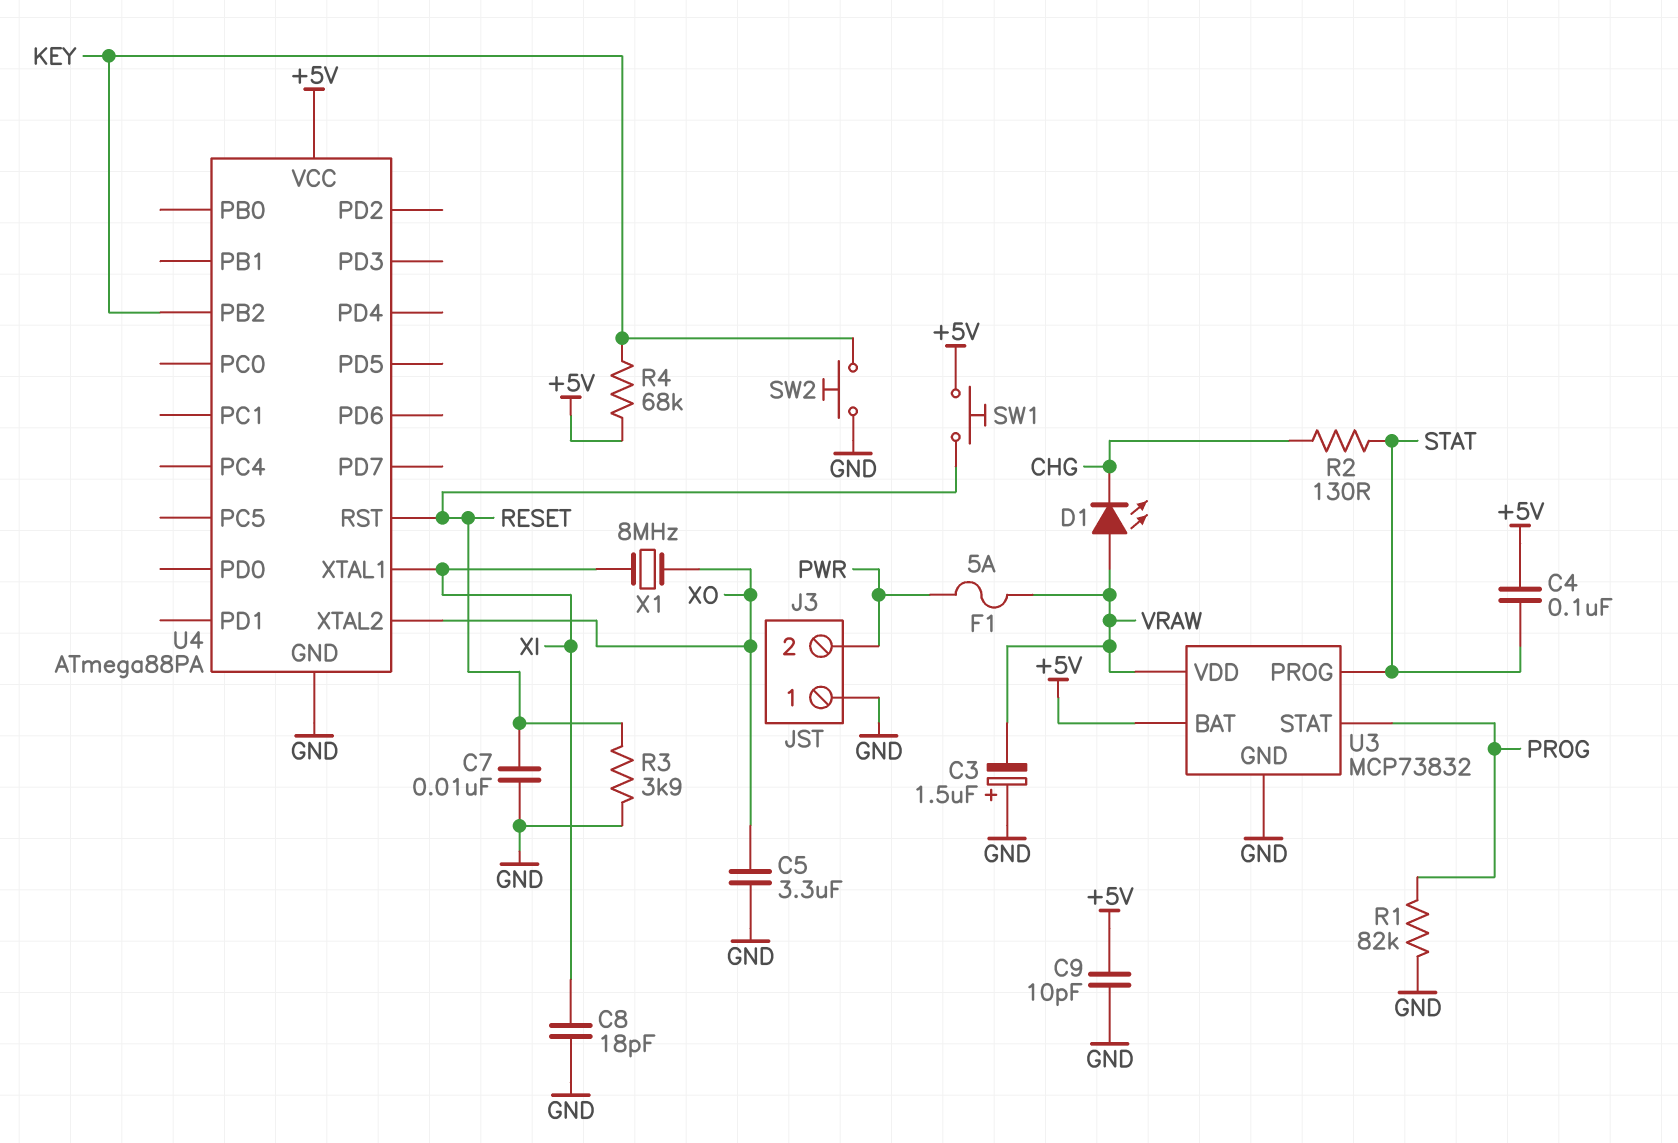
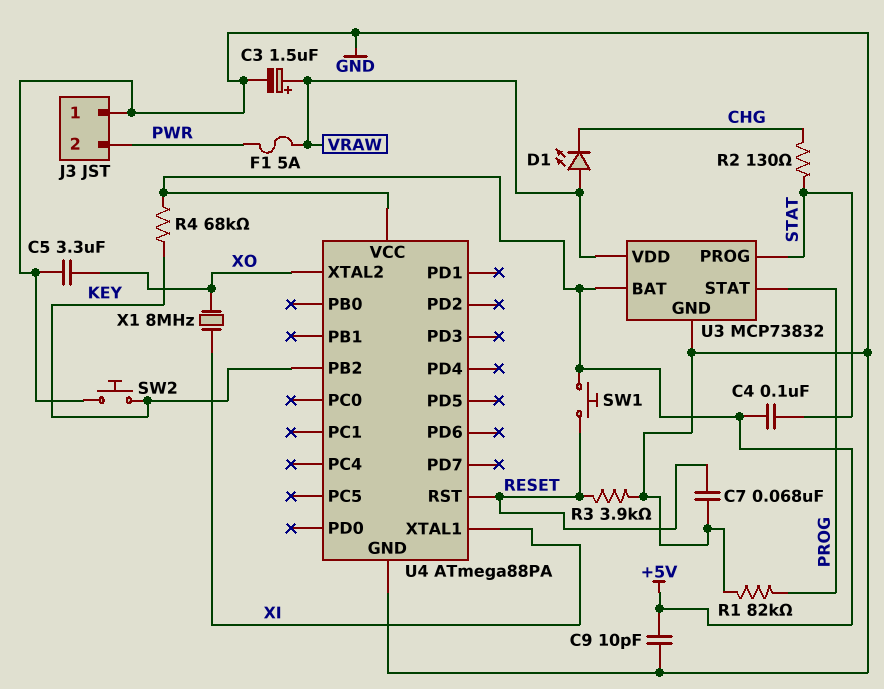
C3: 1.5uF (plus GND, minus VRAW) -> 1.5uF (plus VRAW, minus GND)
C7: 10nF (GND, RESET) -> 68nF (GND, RESET)
C8: 18pF (GND, XI) -> none

